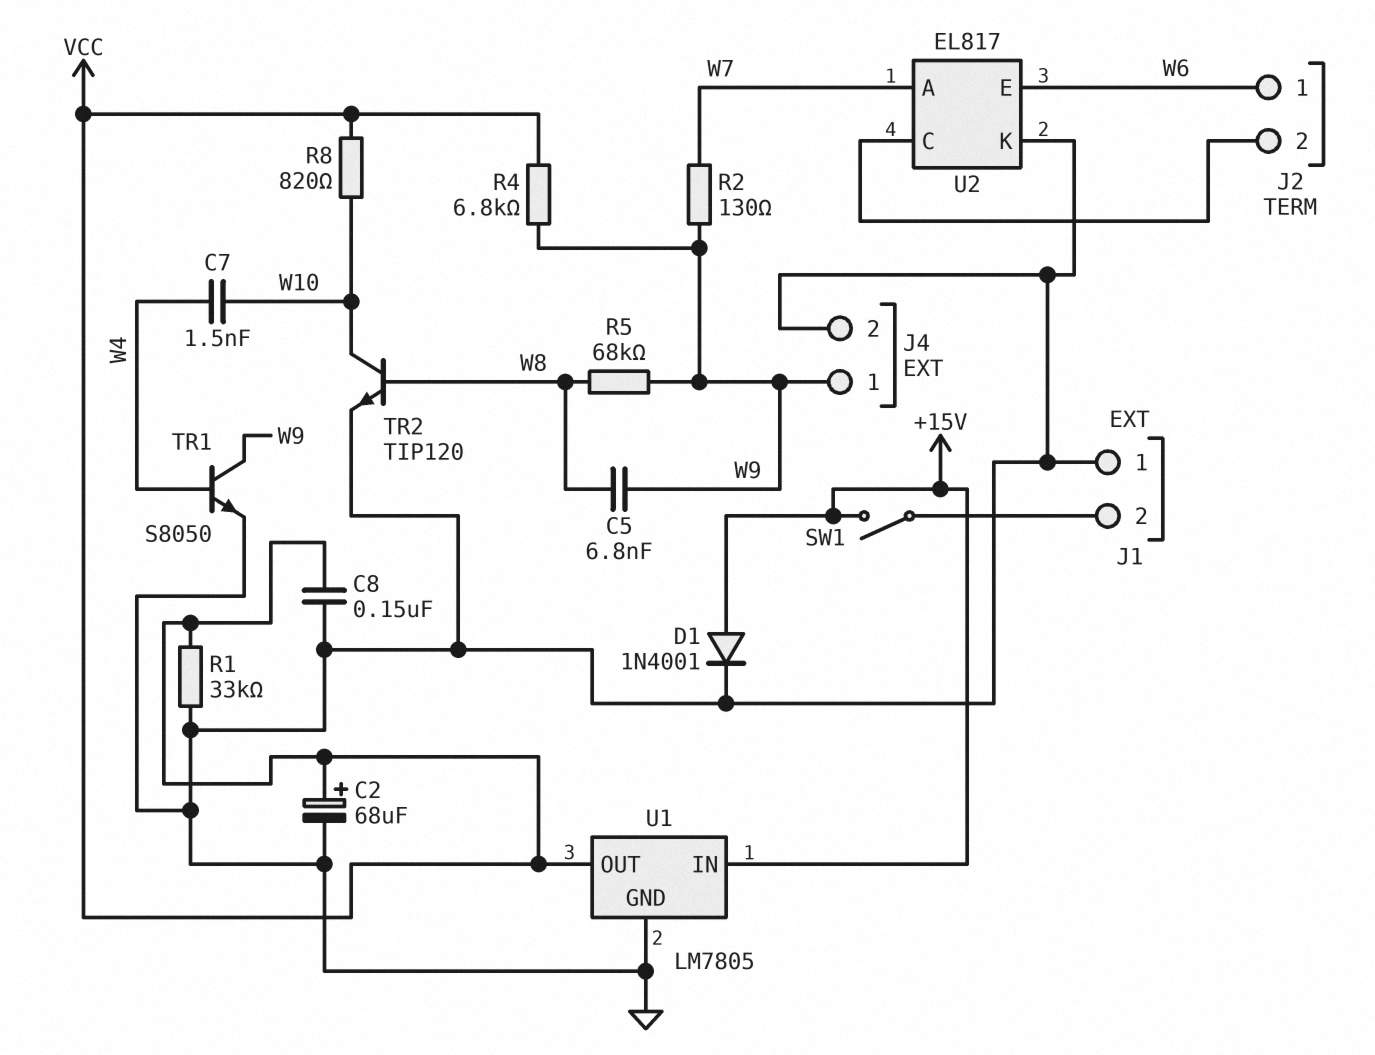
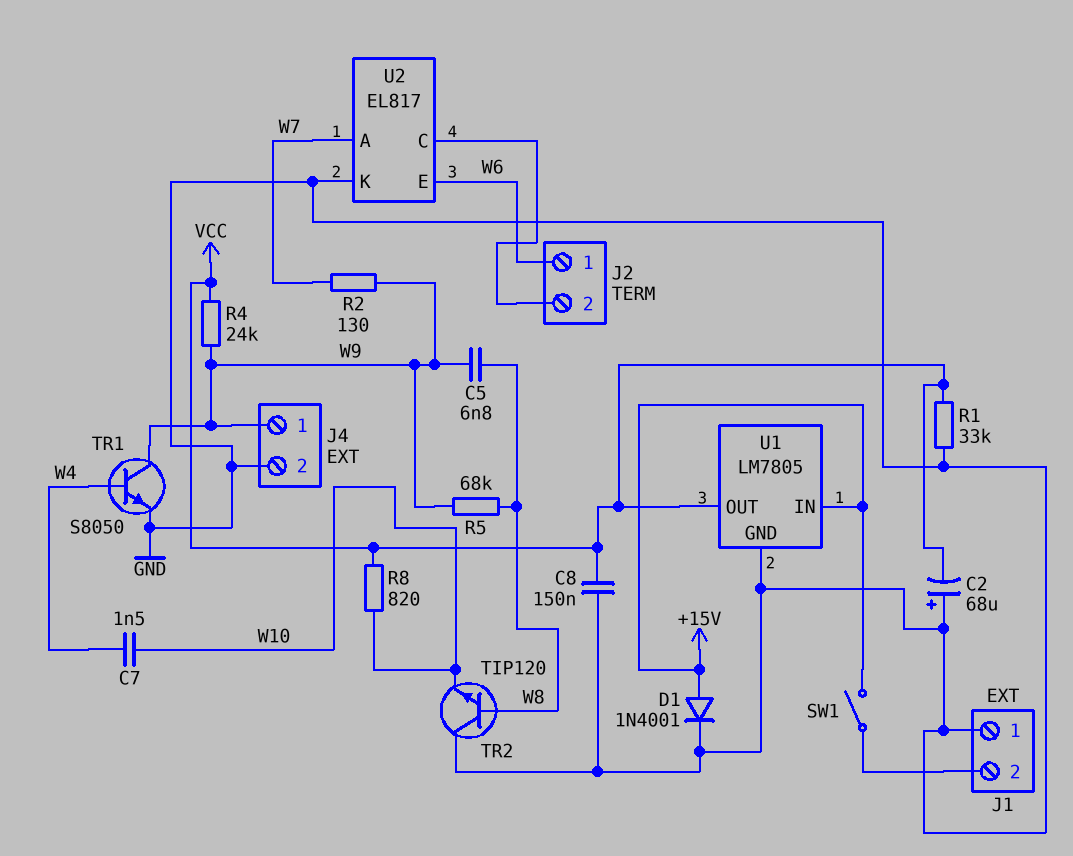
C2: 68uF (plus VCC, minus GND) -> 68uF (plus GND, minus VCC)
R4: 6.8k (VCC, W9) -> 24k (VCC, W9)
TR2: NPN TIP120 (B W8, C W10, E GND) -> NPN TIP120 (B W8, C GND, E W10)

